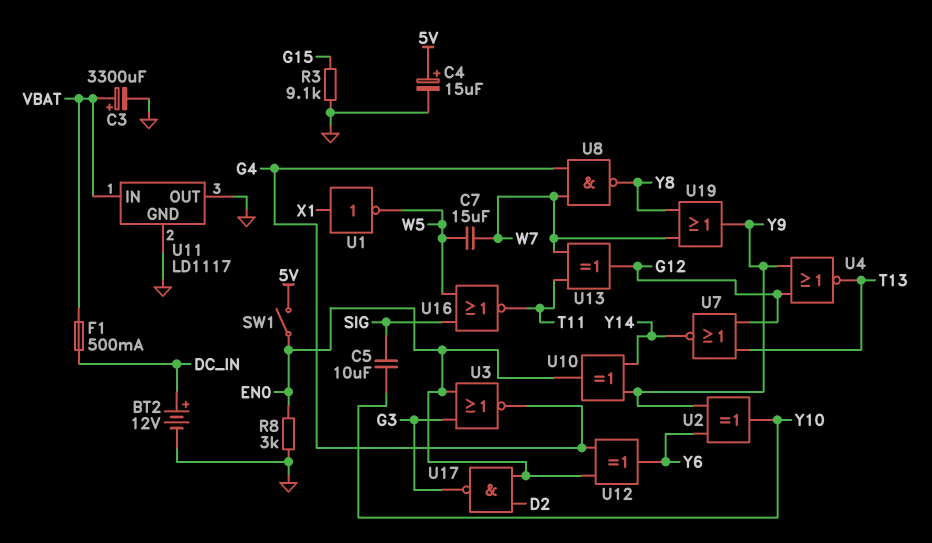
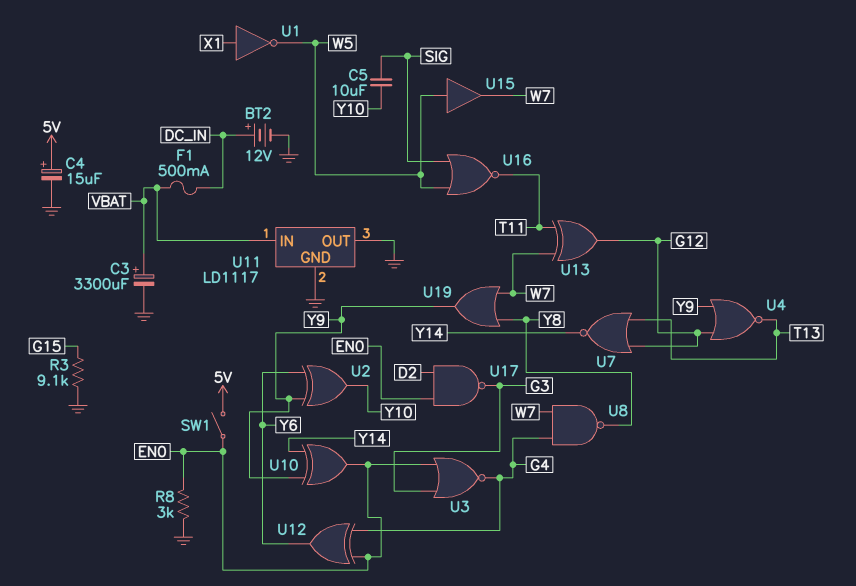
C7: 15uF (W5, W7) -> none
U15: none -> buffer (in W5, out W7)

